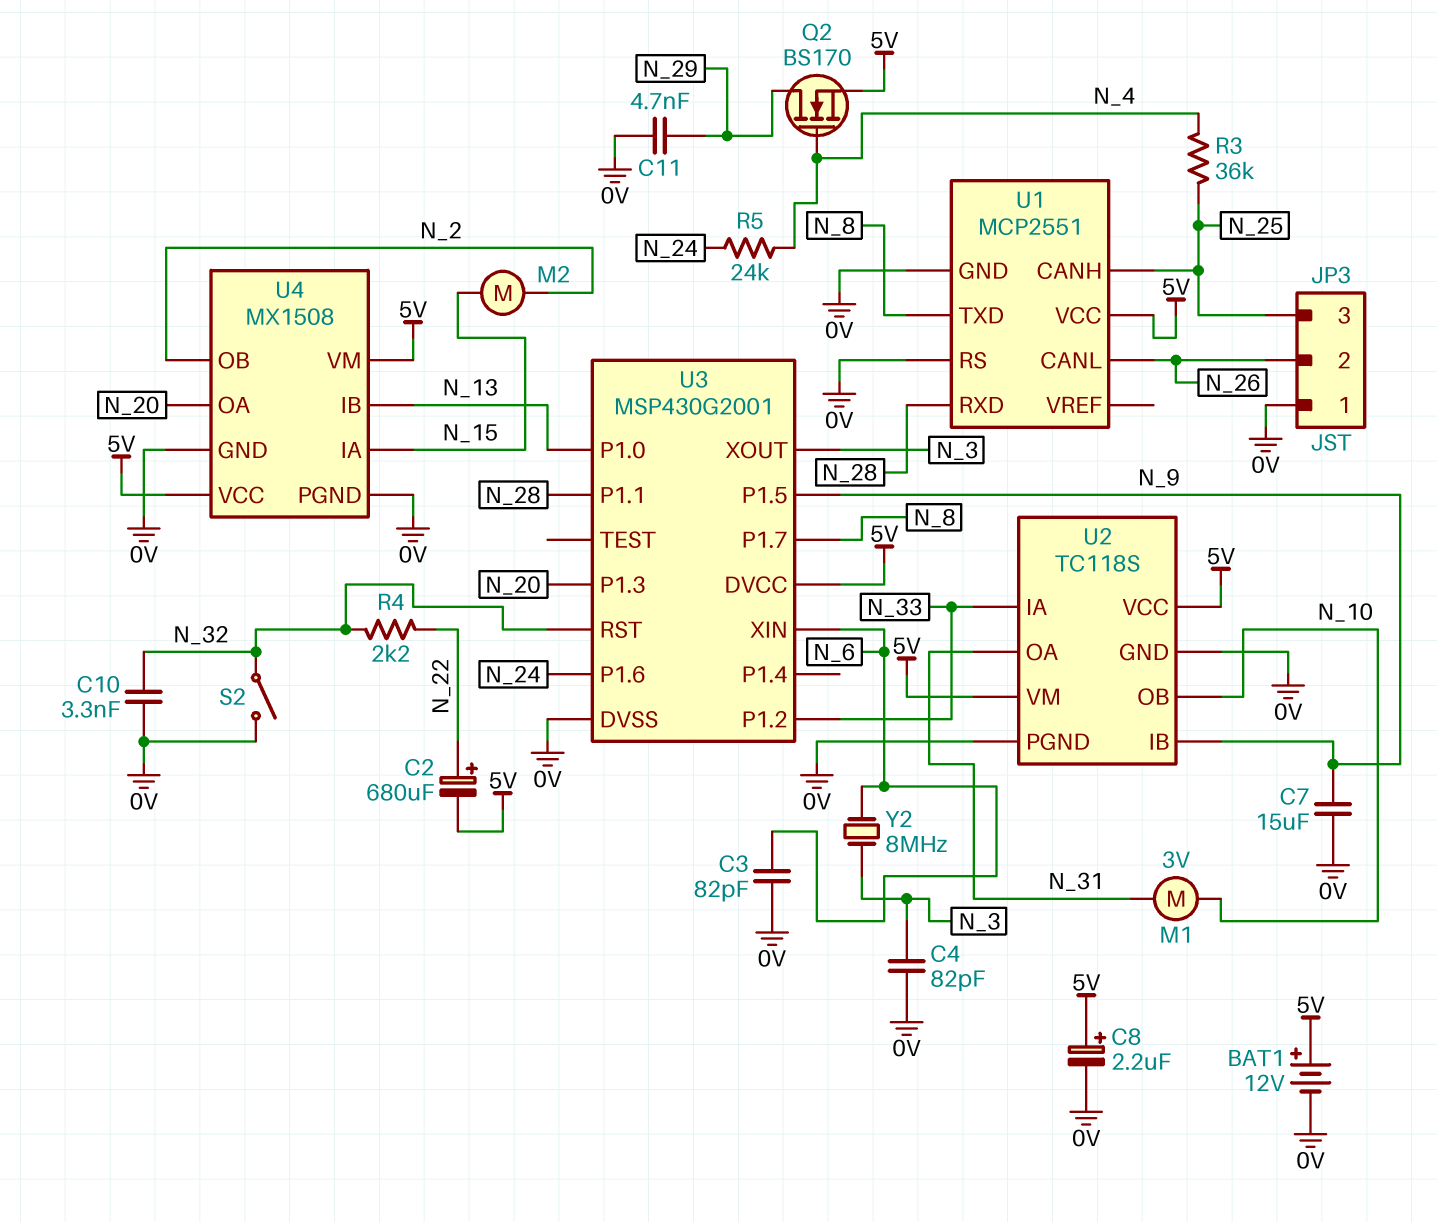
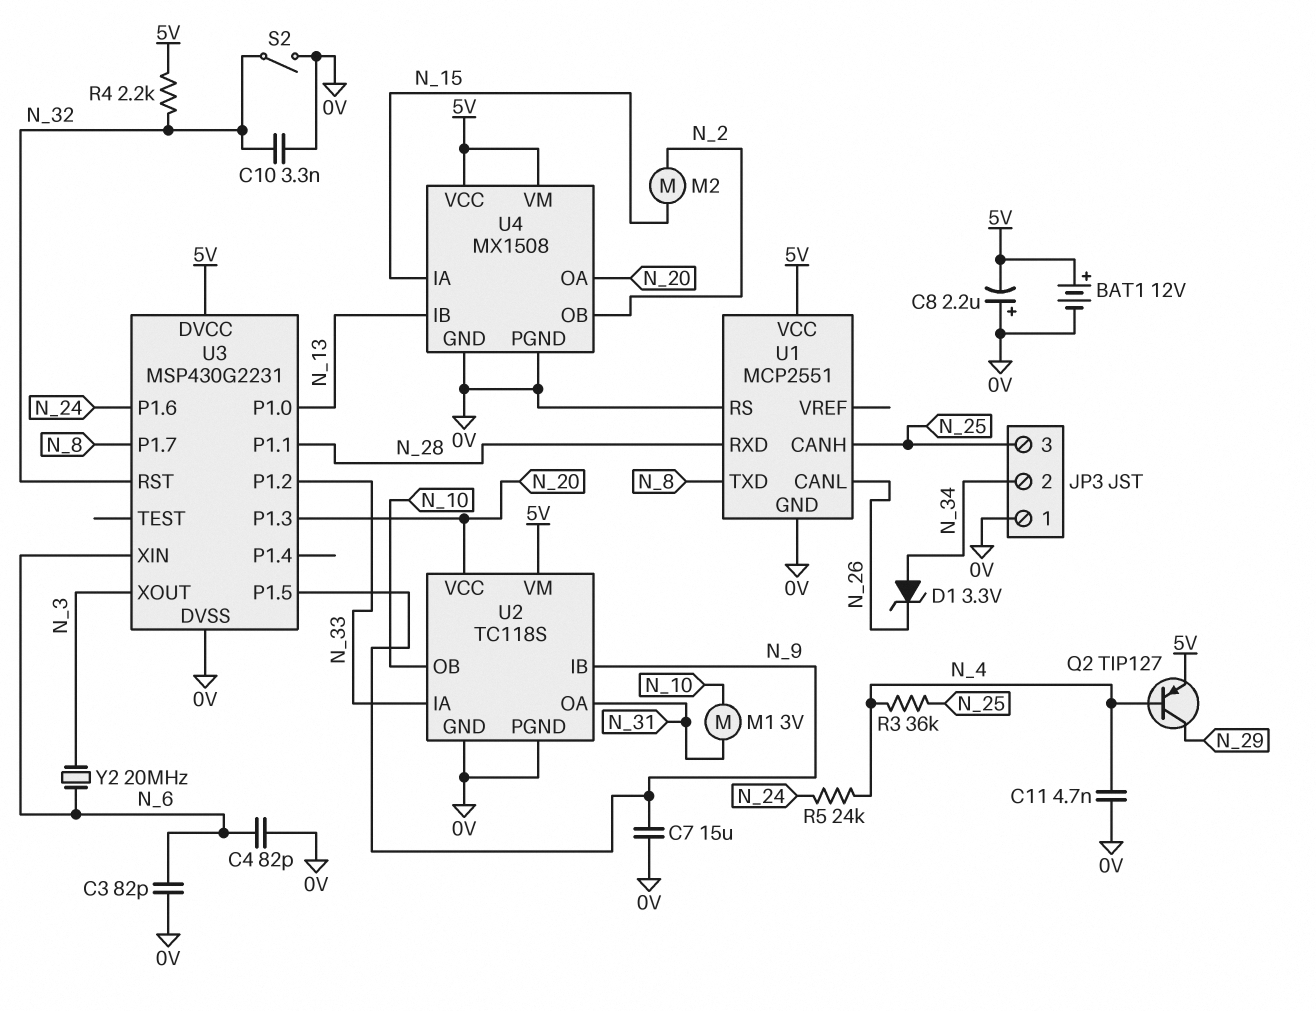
C2: 680uF (plus N_22, minus 5V) -> none
C4: 82pF (0V, N_3) -> 82pF (0V, N_6)
C8: 2.2uF (plus 5V, minus 0V) -> 2.2uF (plus 0V, minus 5V)
C11: 4.7nF (0V, N_29) -> 4.7nF (0V, N_4)
D1: none -> zener 3.3V (A N_34, K N_26)
JP3 pin 2: N_26 -> N_34
Q2: NMOS BS170 (G N_4, D N_29, S 5V) -> PNP TIP127 (B N_4, C N_29, E 5V)
R4: 2.2k (N_22, N_32) -> 2.2k (5V, N_32)
U2 pin VCC: 5V -> N_20
U3: MSP430G2001 -> MSP430G2231
Y2: 8MHz (N_3, N_6) -> 20MHz (N_3, N_6)

